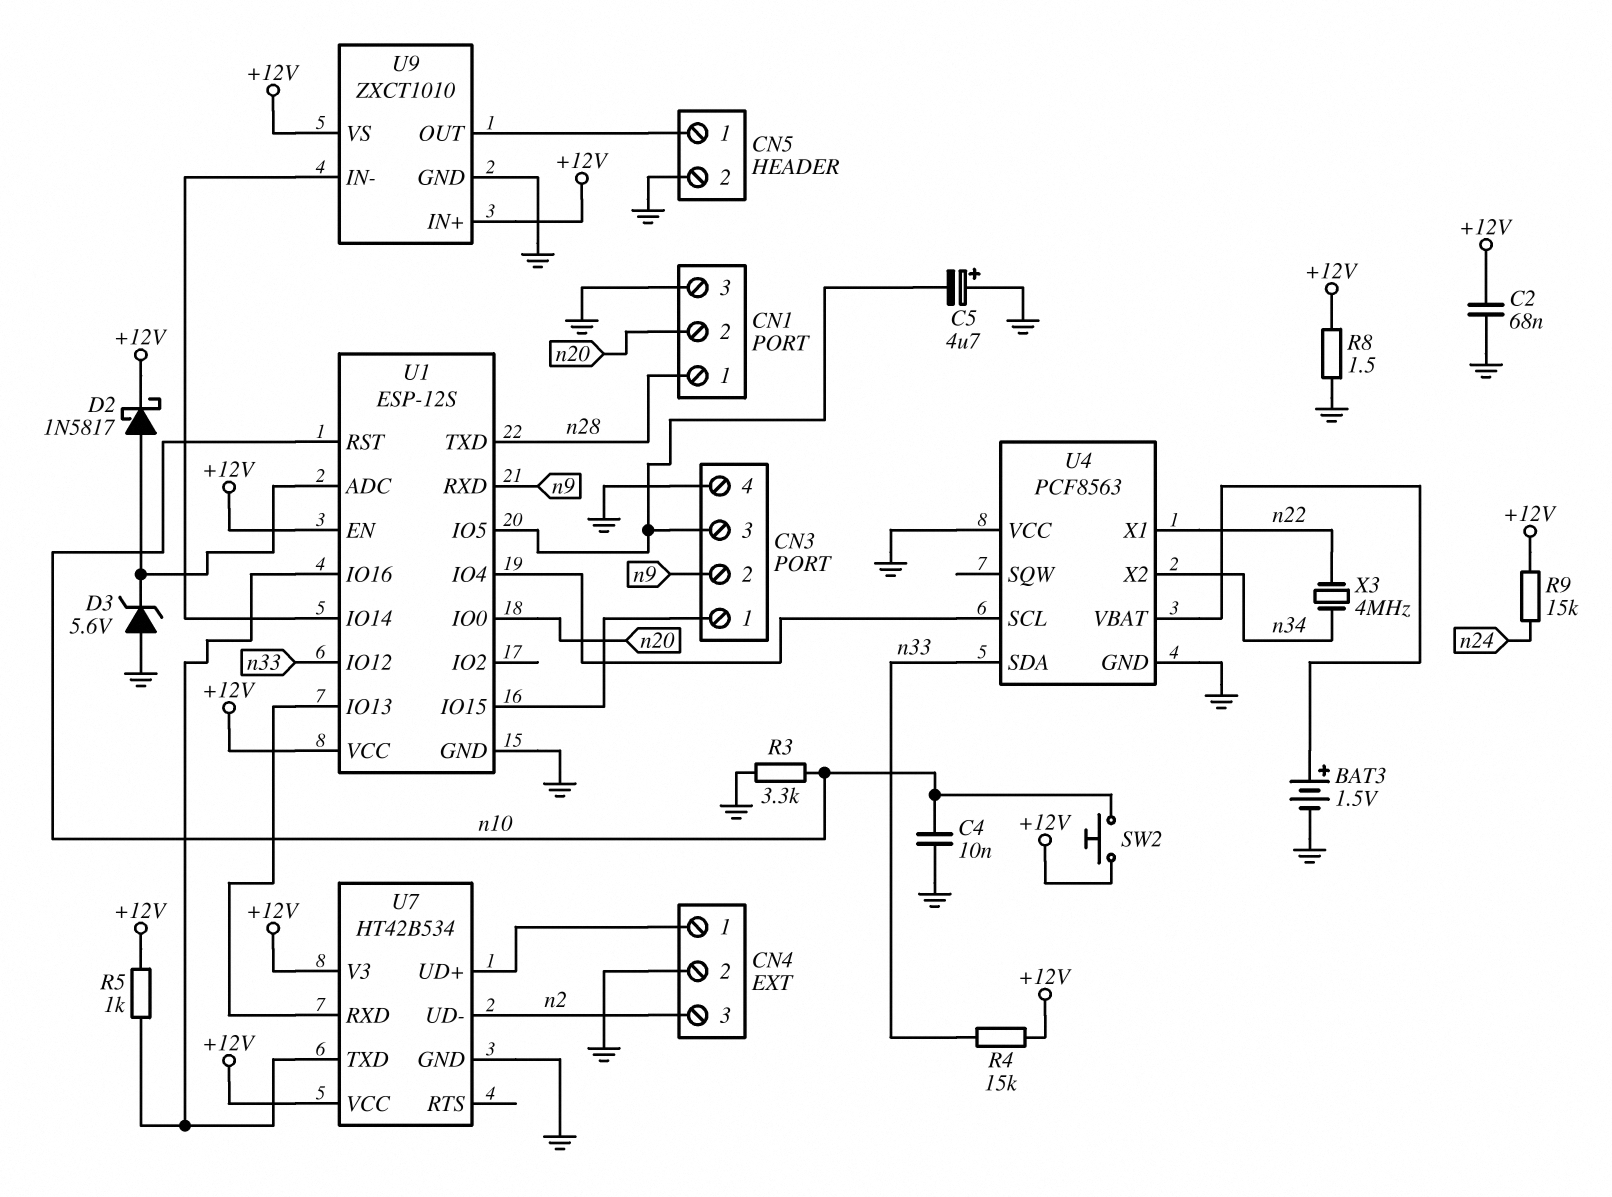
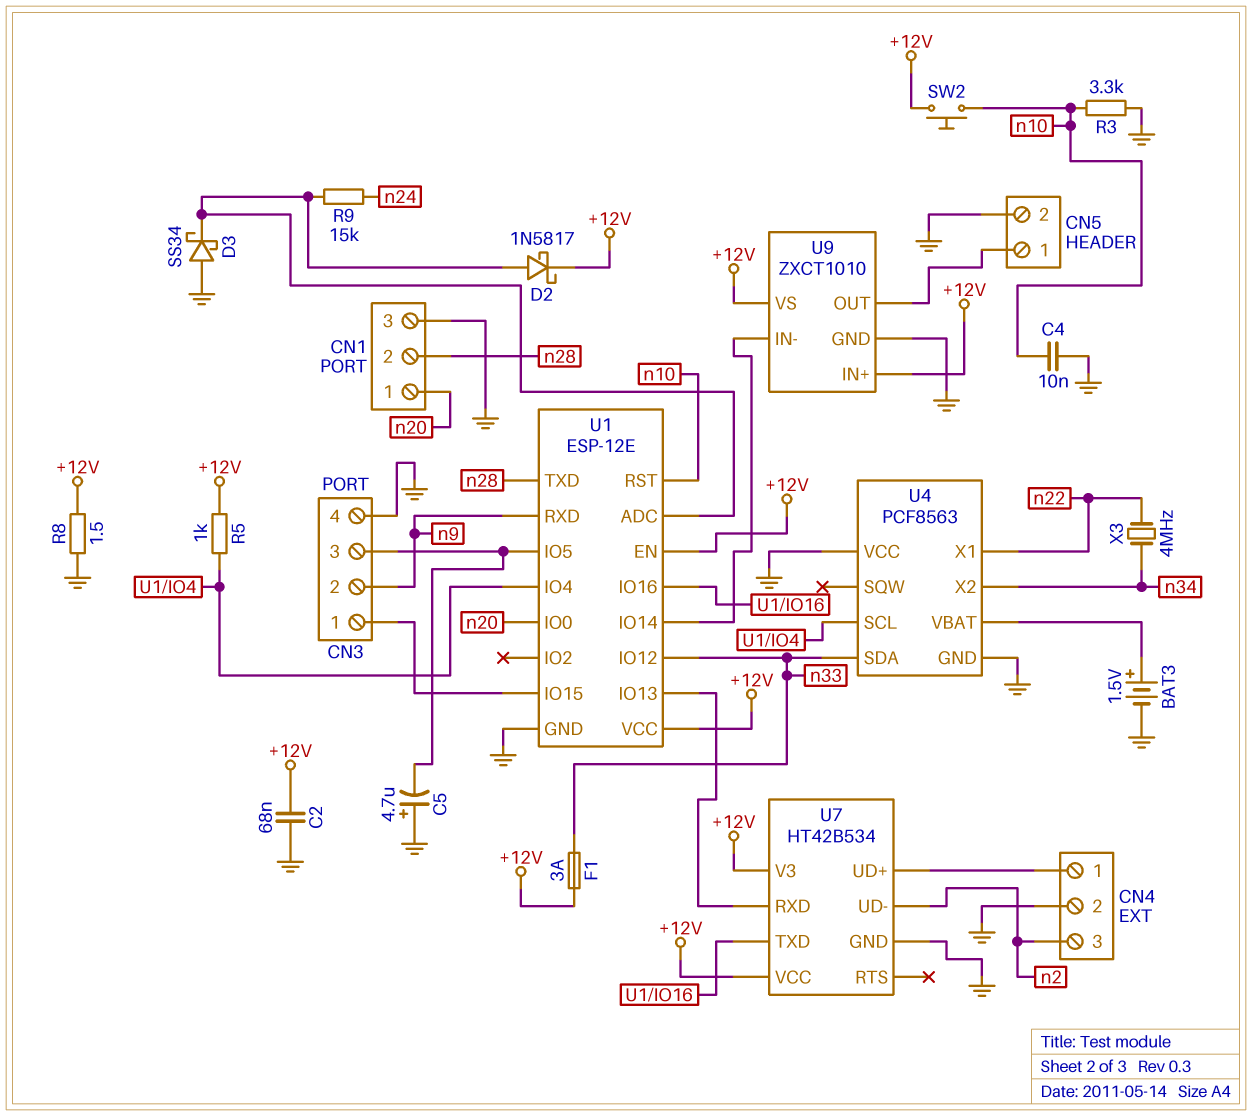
CN1 pin 1: n28 -> n20
CN1 pin 2: n20 -> n28
D3: zener 5.6V (A GND, K U1/ADC) -> schottky SS34 (A GND, K U1/ADC)
F1: none -> 3A (+12V, n33)
R4: 15k (+12V, n33) -> none
R5: 1k (+12V, U1/IO16) -> 1k (+12V, U1/IO4)
R9: 15k (+12V, n24) -> 15k (U1/ADC, n24)
U1: ESP-12S -> ESP-12E

